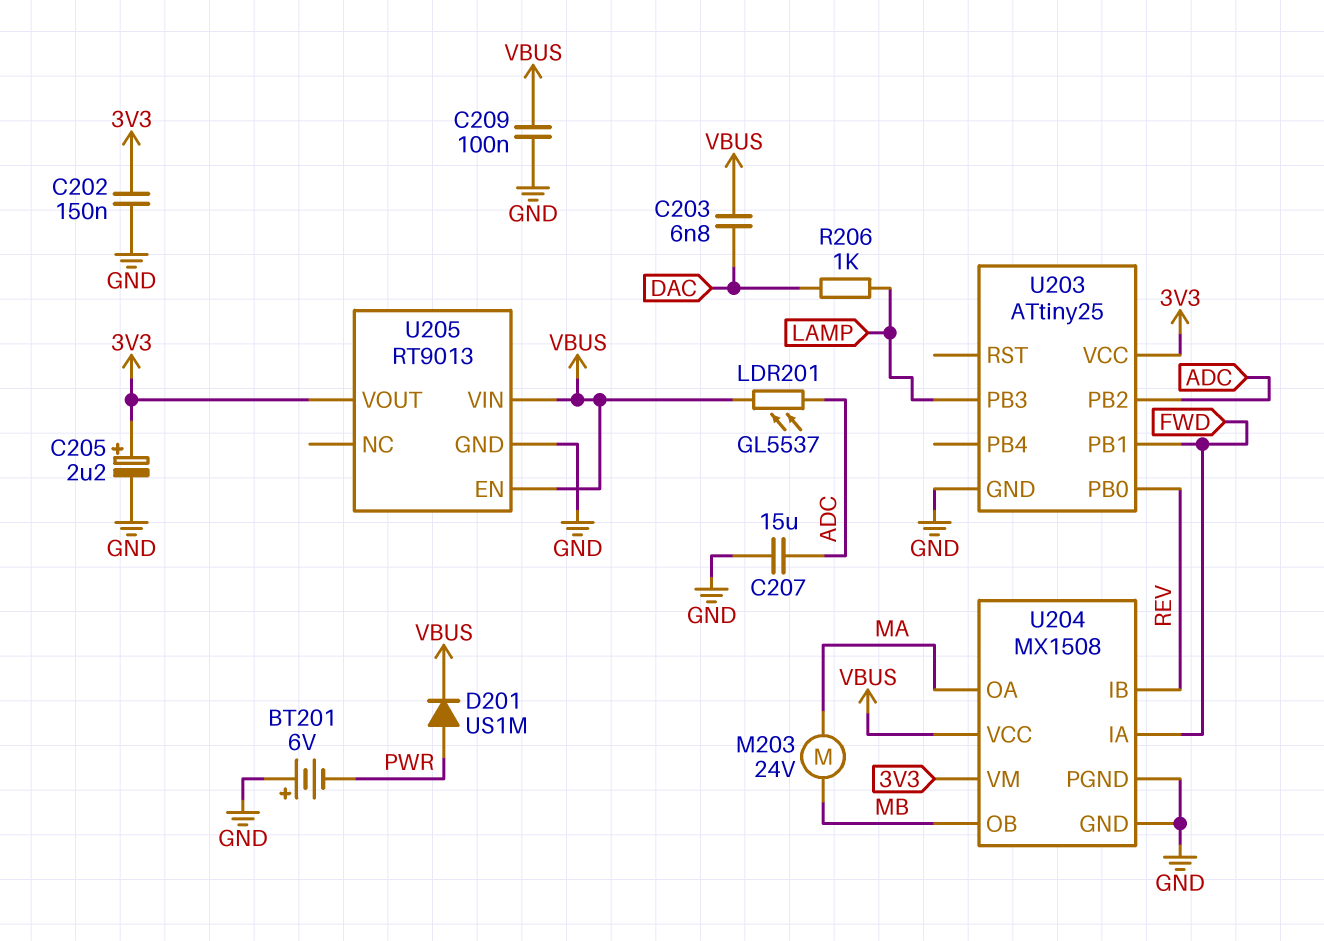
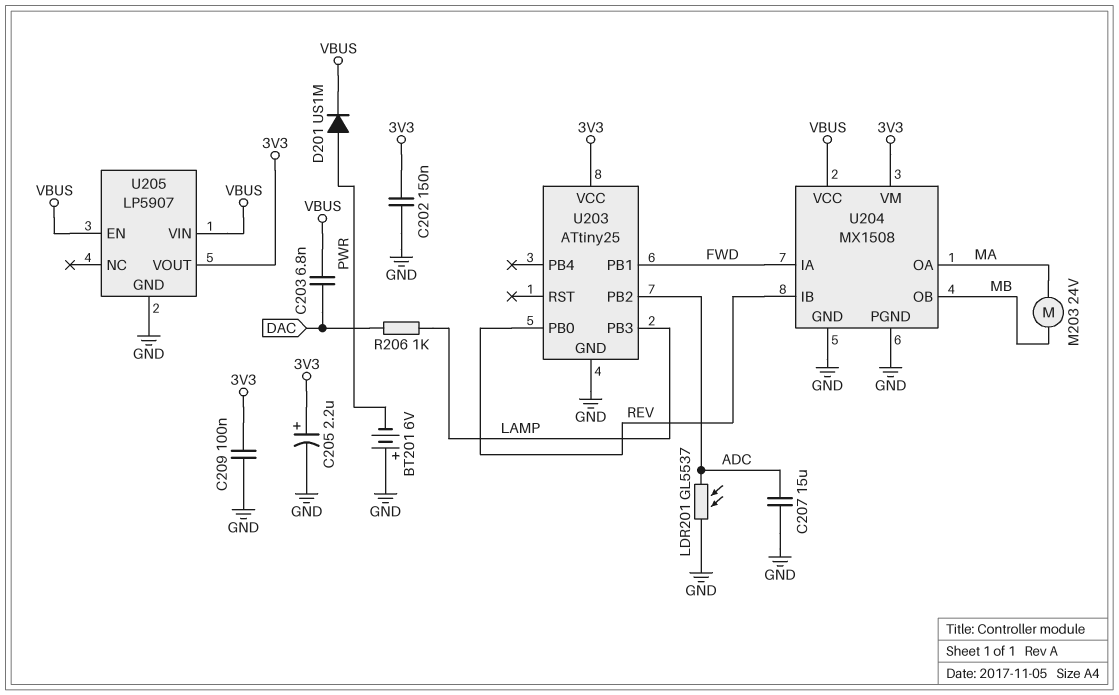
C209: 100nF (GND, VBUS) -> 100nF (3V3, GND)
LDR201: GL5537 (ADC, VBUS) -> GL5537 (ADC, GND)
U205: RT9013 -> LP5907

